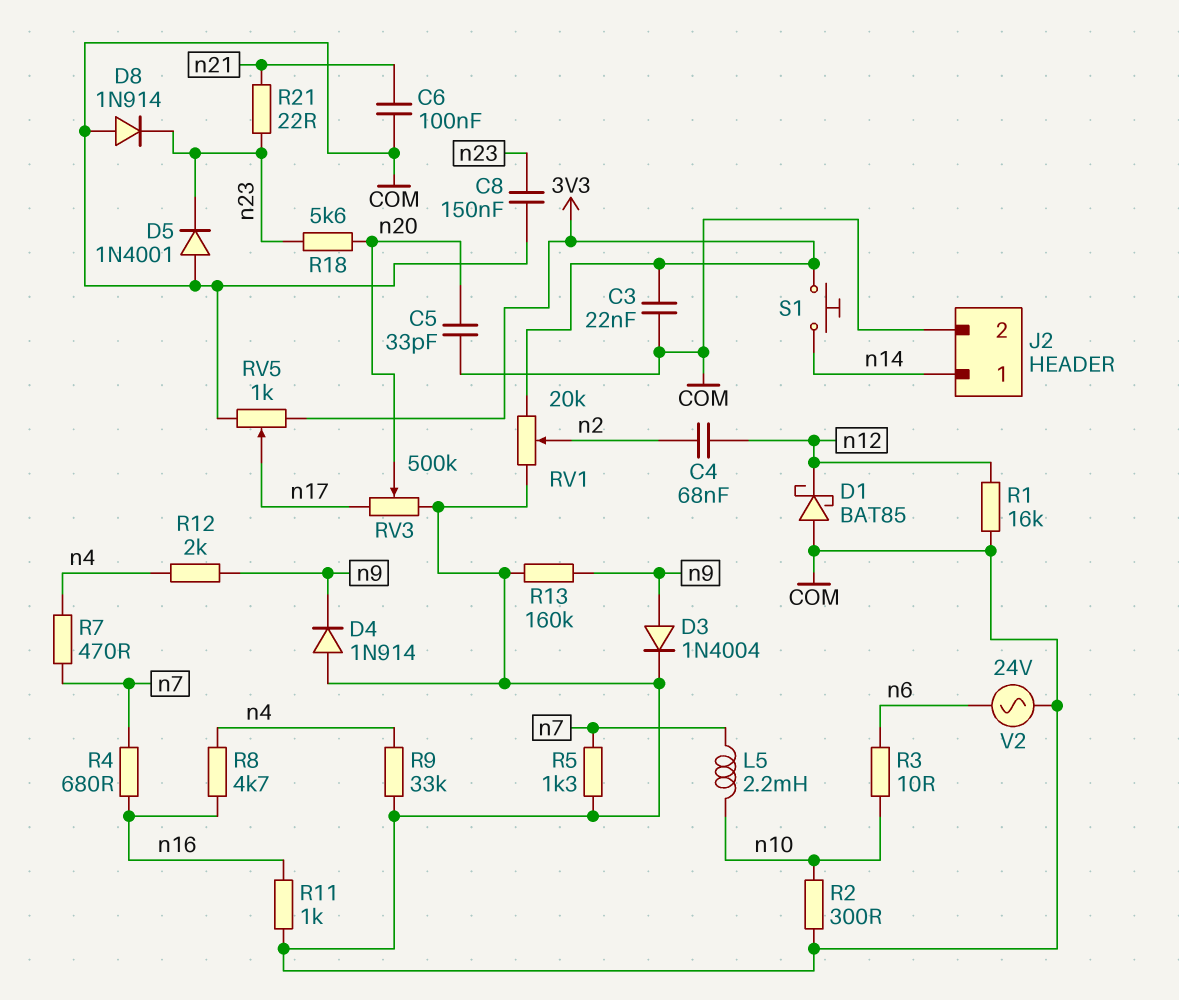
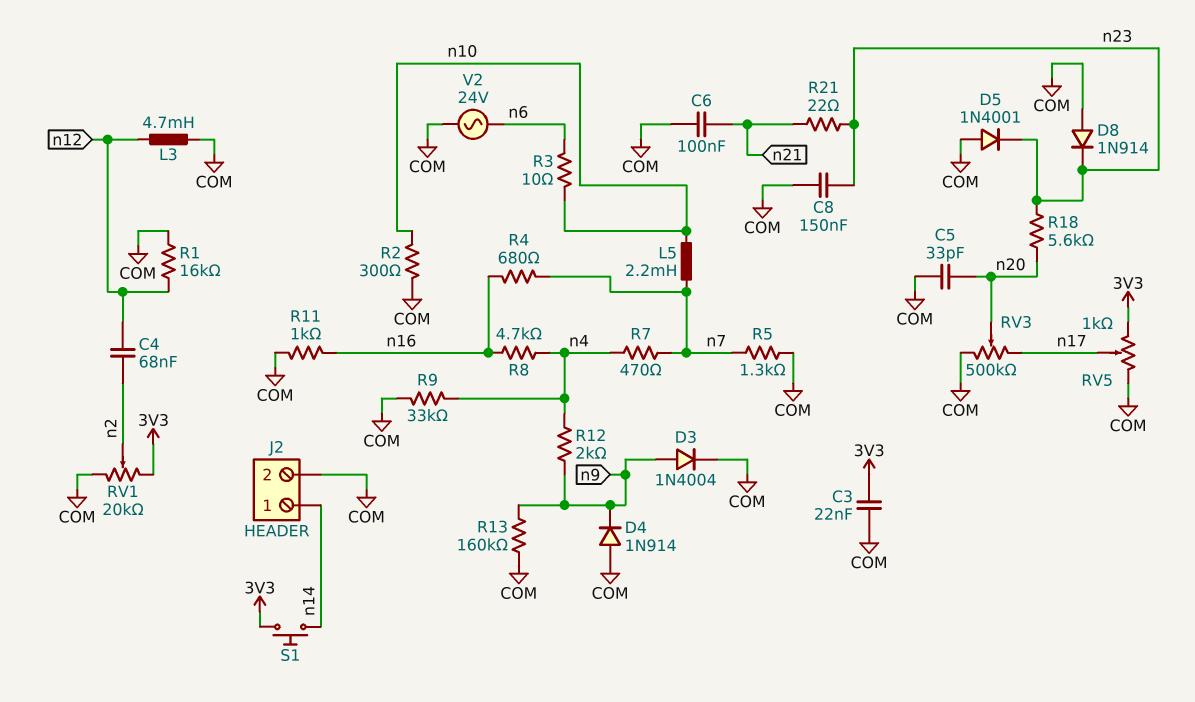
D1: schottky BAT85 (A COM, K n12) -> none
L3: none -> 4.7mH (COM, n12)

